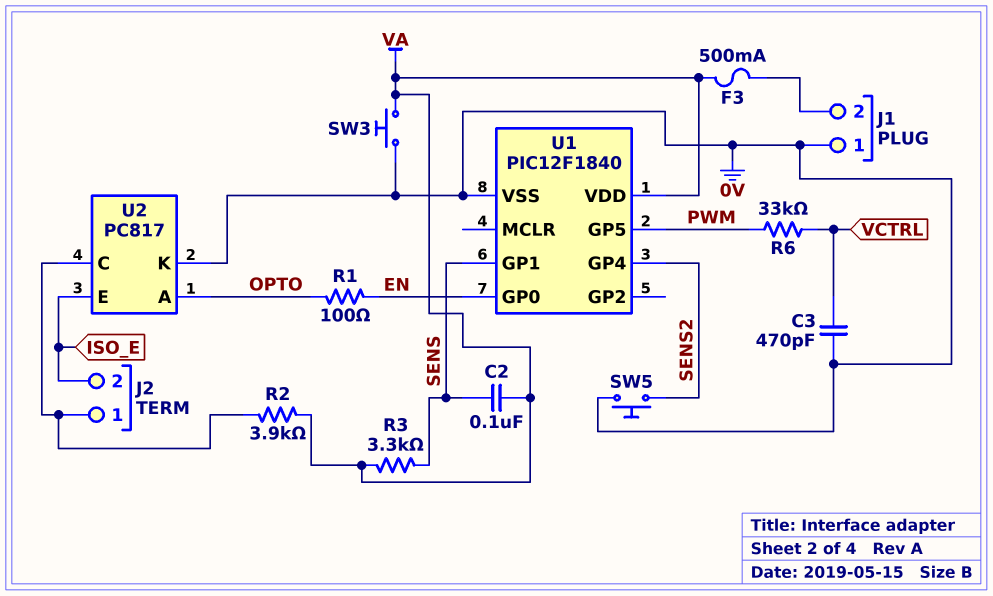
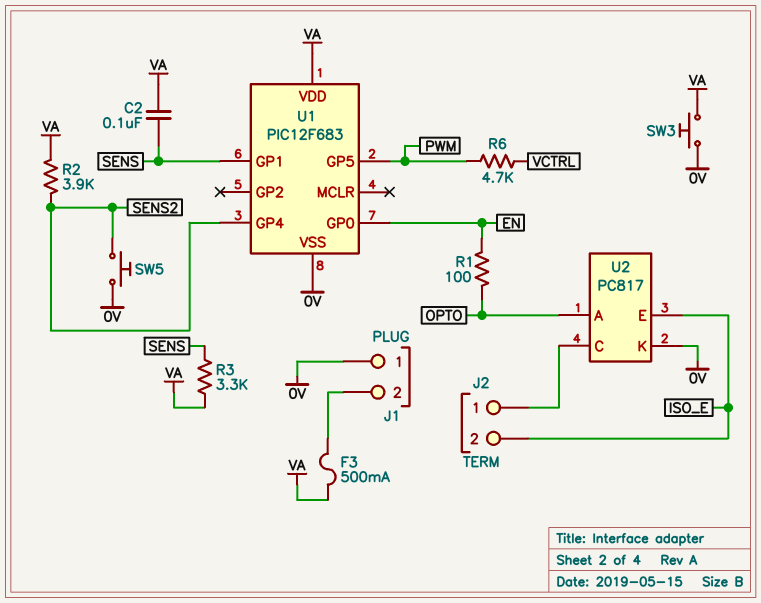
C3: 470pF (0V, VCTRL) -> none
R2: 3.9k (J2/1, VA) -> 3.9k (SENS2, VA)
R6: 33k (PWM, VCTRL) -> 4.7k (PWM, VCTRL)
U1: PIC12F1840 -> PIC12F683

